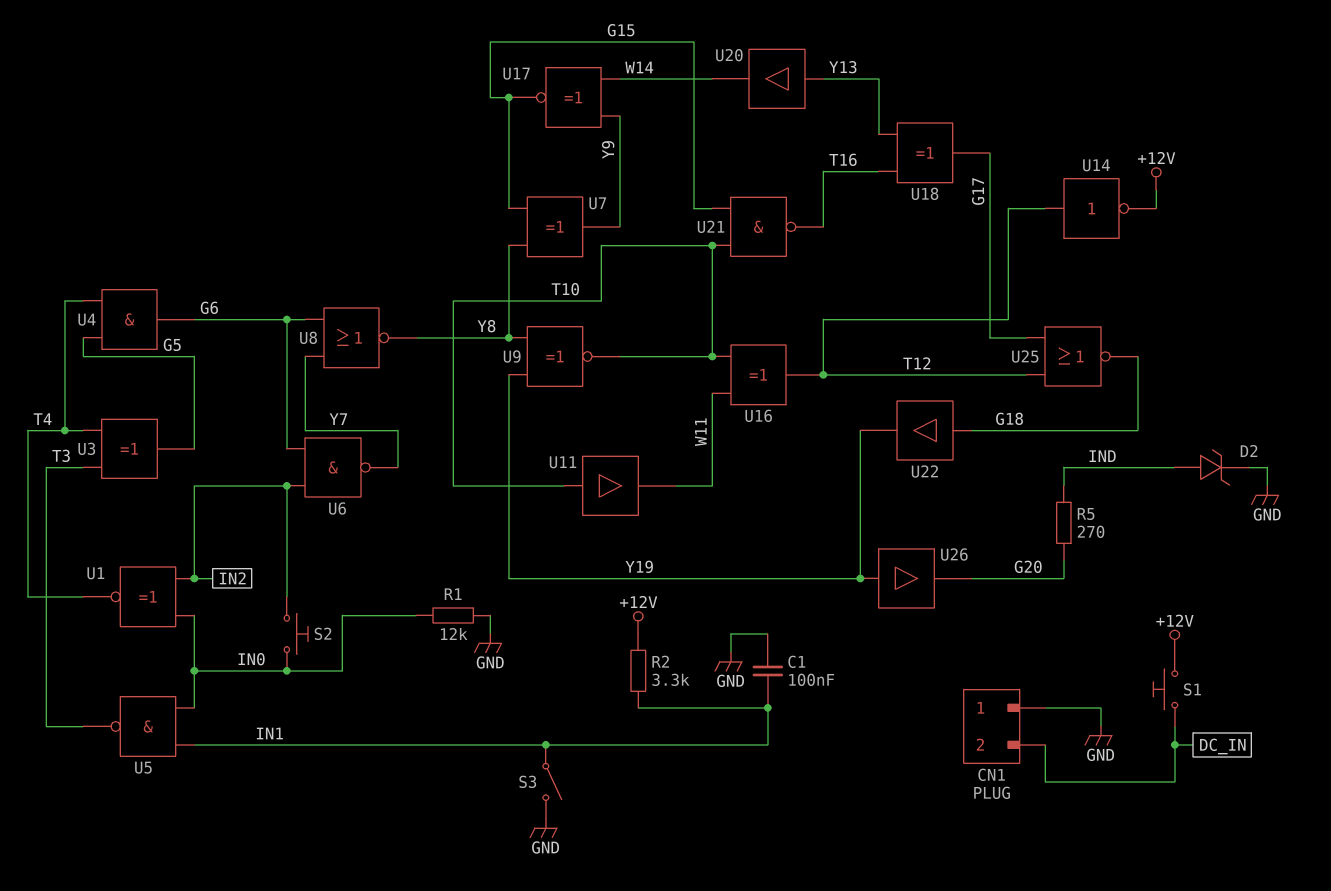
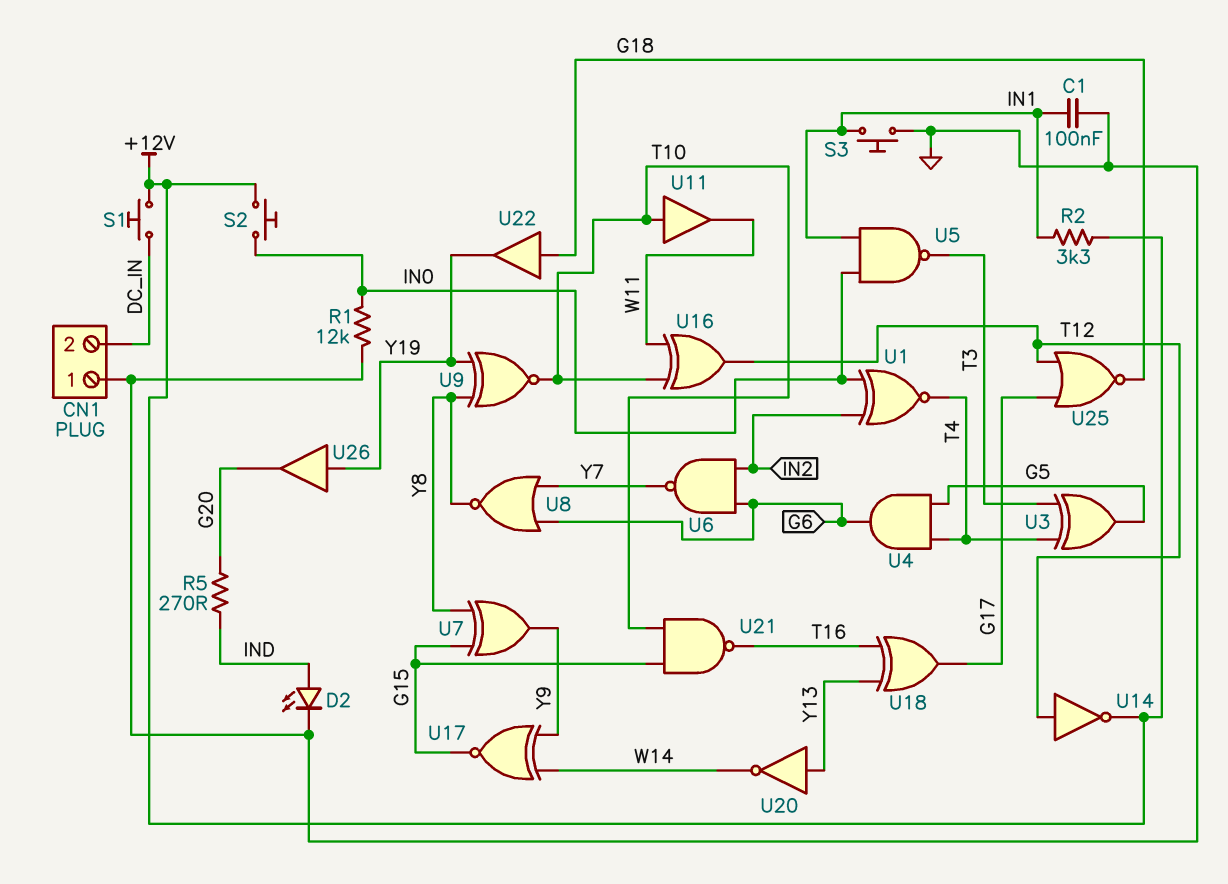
D2: zener (A IND, K GND) -> LED (A IND, K GND)
S2: button (IN0, IN2) -> button (+12V, IN0)
S3: switch (GND, IN1) -> button (GND, IN1)
U20: buffer (in Y13, out W14) -> NOT (in Y13, out W14)

